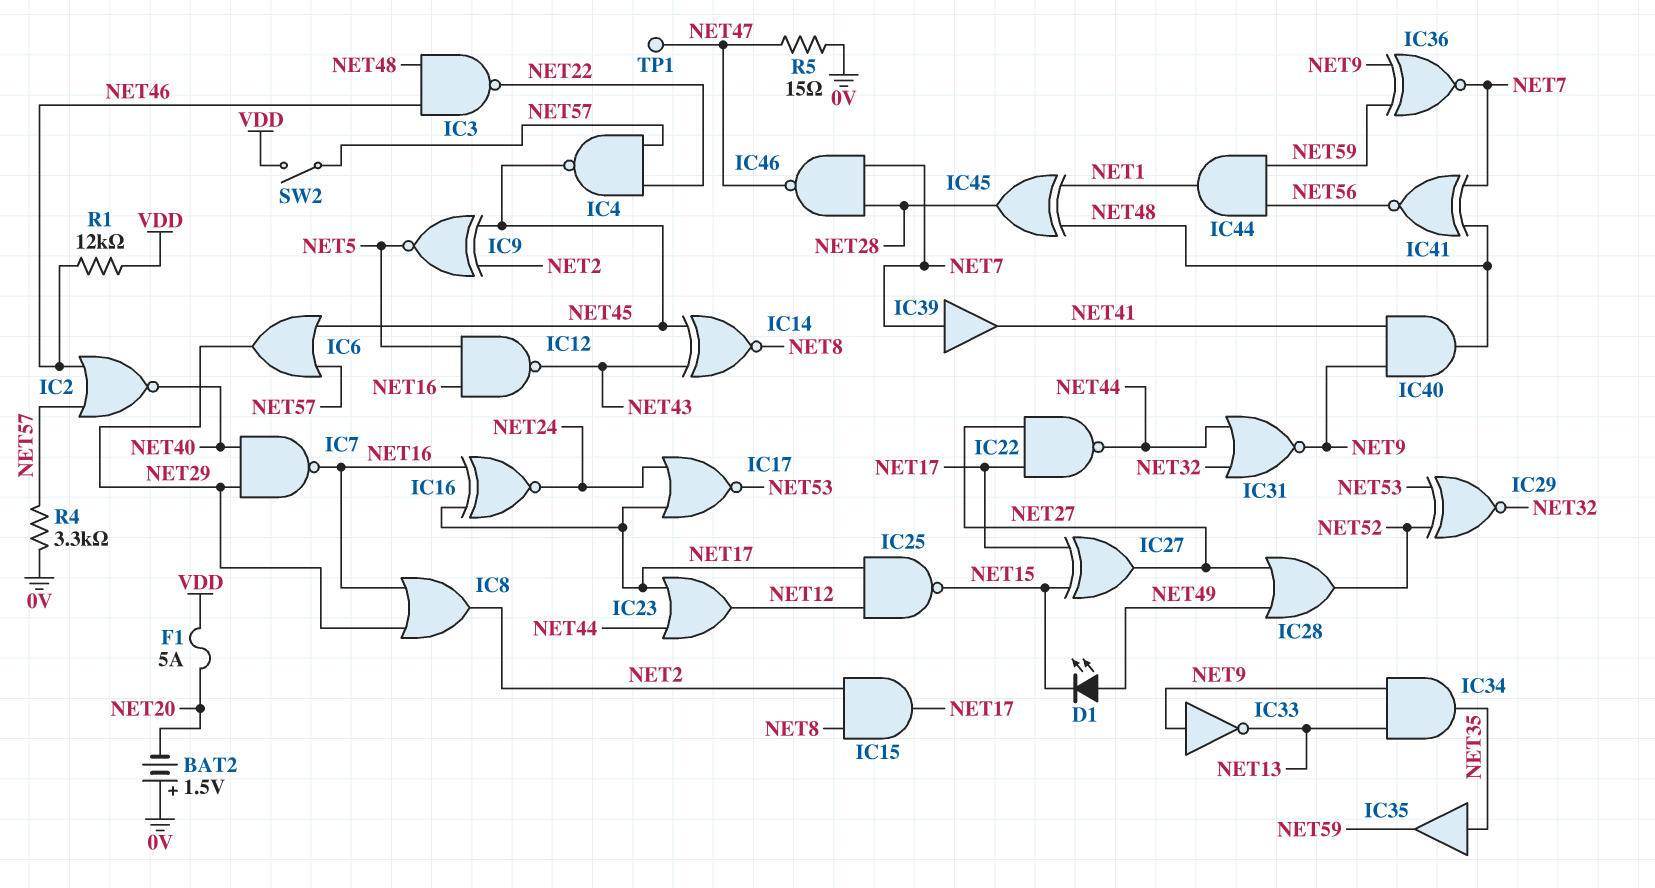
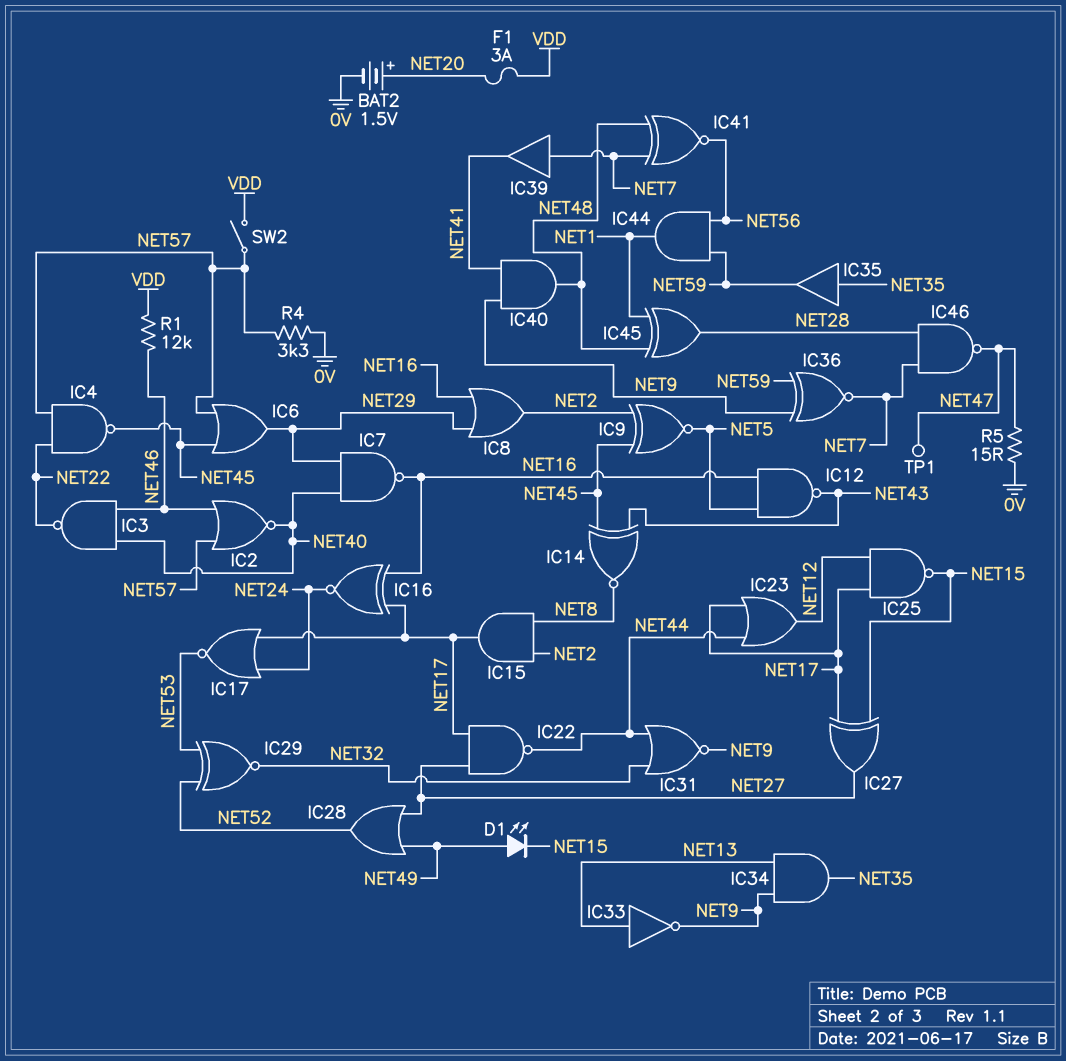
BAT2: 1.5V (plus 0V, minus NET20) -> 1.5V (plus NET20, minus 0V)
F1: 5A (NET20, VDD) -> 3A (NET20, VDD)
IC3: NAND (in NET46, in NET48, out NET22) -> NAND (in NET40, in NET46, out NET22)
IC33: NOT (in NET9, out NET13) -> NOT (in NET13, out NET9)

